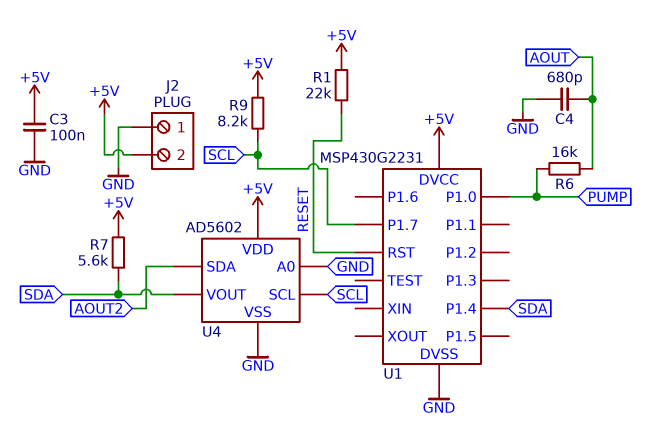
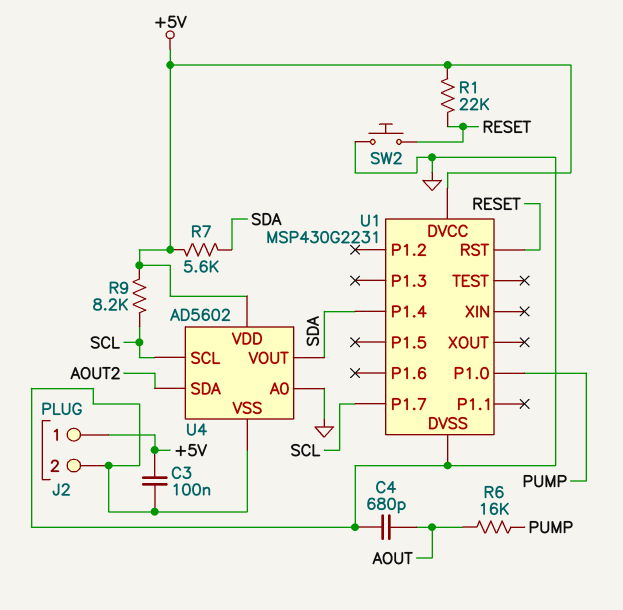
J2 pin 1: GND -> +5V
J2 pin 2: +5V -> GND
SW2: none -> button (GND, RESET)

